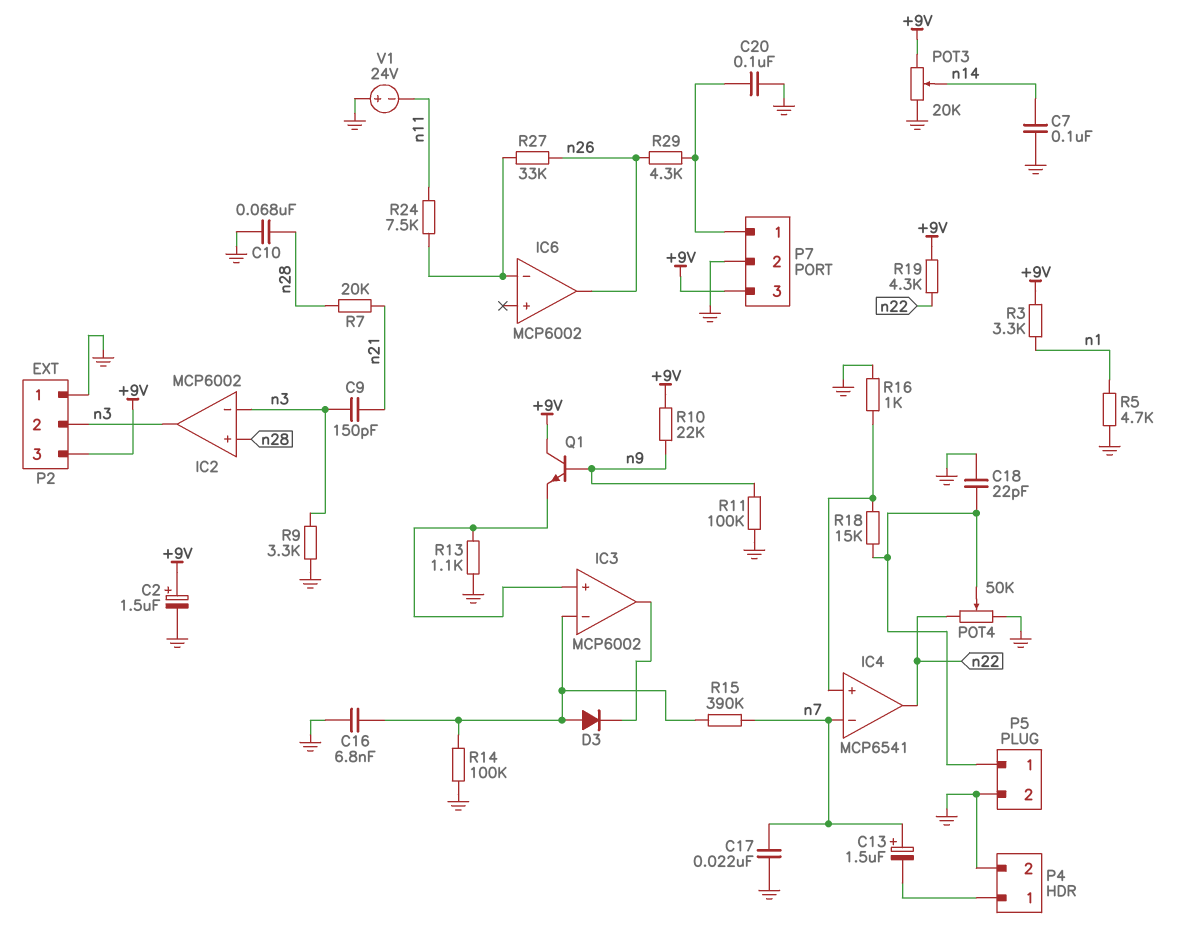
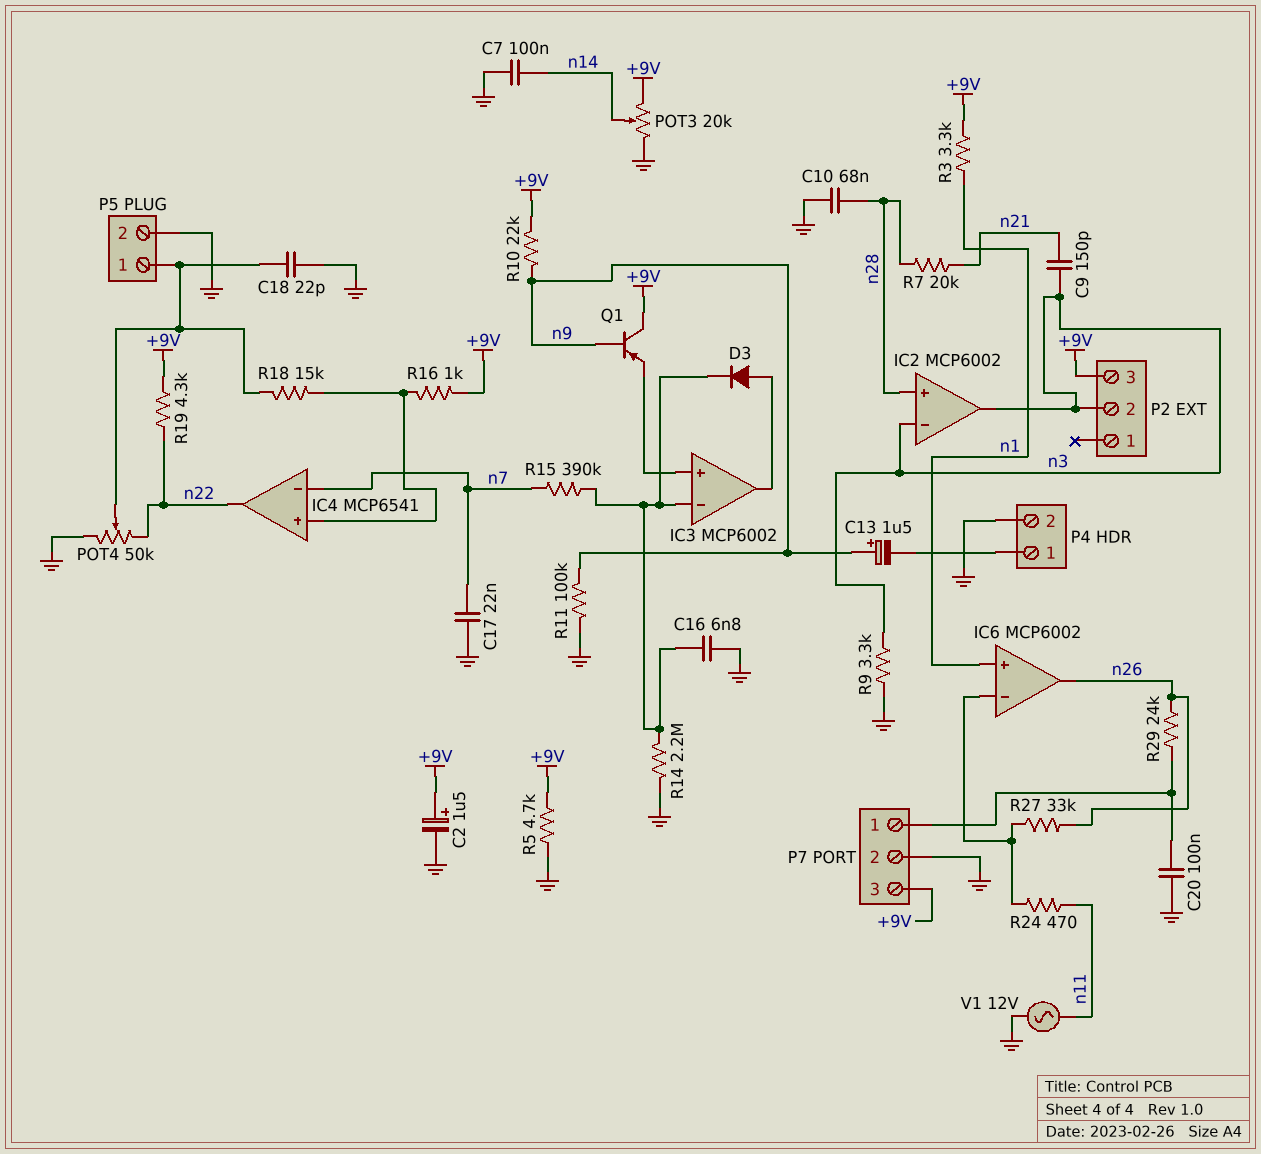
C13: 1.5uF (plus n7, minus P4/1) -> 1.5uF (plus n9, minus P4/1)
D3: diode (A IC3/in-, K IC3/out) -> diode (A IC3/out, K IC3/in-)
IC6 pin in+: none -> n1
P2 pin 1: GND -> none
Q1: NPN (B n9, C +9V, E IC3/in+) -> PNP (B n9, C +9V, E IC3/in+)
R5: 4.7k (GND, n1) -> 4.7k (+9V, GND)
R13: 1.1k (GND, IC3/in+) -> none
R14: 100k (GND, IC3/in-) -> 2.2M (GND, IC3/in-)
R16: 1k (GND, IC4/in+) -> 1k (+9V, IC4/in+)
R24: 7.5k (IC6/in-, n11) -> 470 (IC6/in-, n11)
R29: 4.3k (P7/1, n26) -> 24k (P7/1, n26)
V1: 24V (plus GND, minus n11) -> AC 12V (GND, n11)

